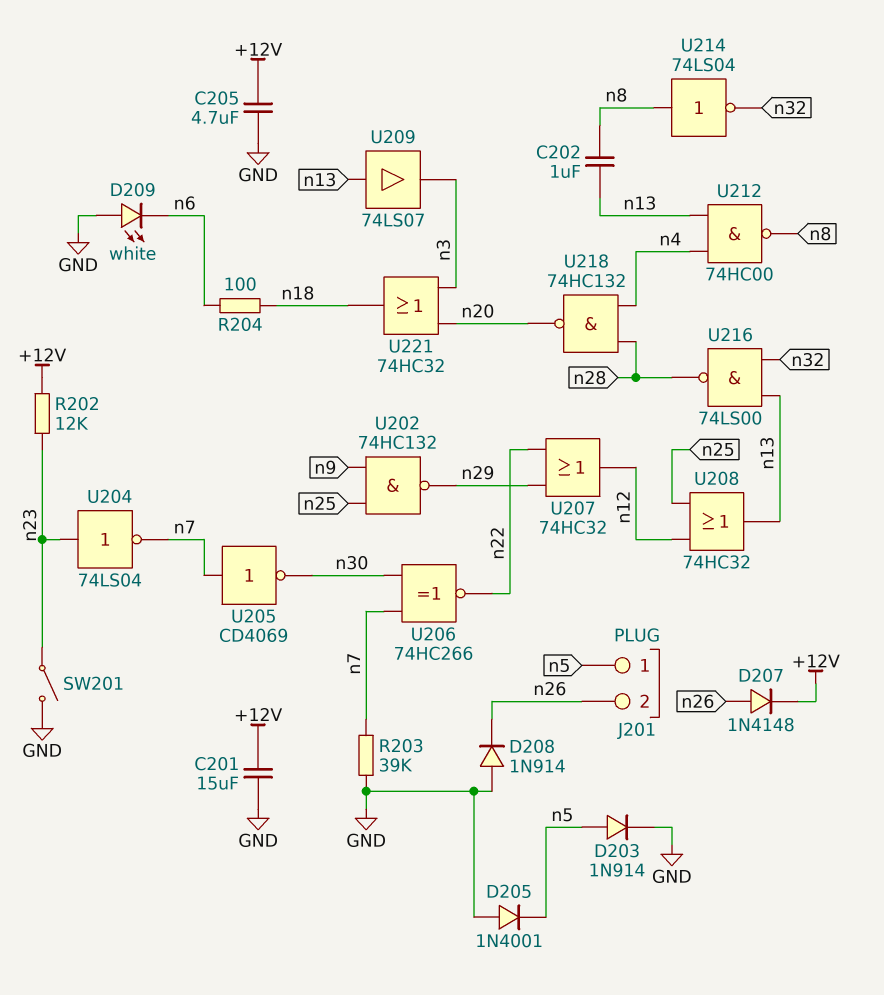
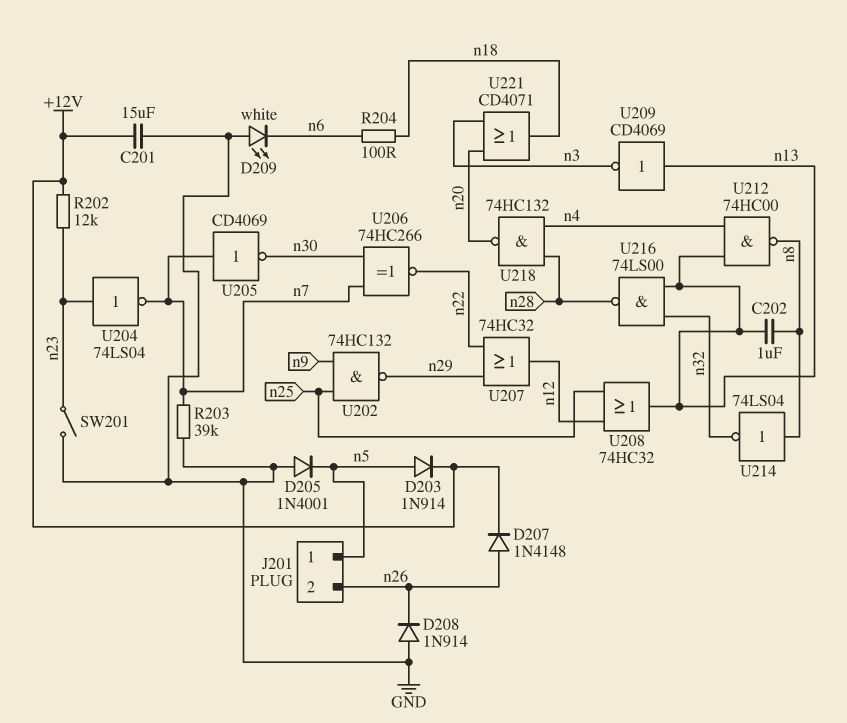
C205: 4.7uF (+12V, GND) -> none
D203: diode 1N914 (A n5, K GND) -> diode 1N914 (A n5, K +12V)
U209: buffer 74LS07 (in n13, out n3) -> NOT CD4069 (in n13, out n3)
U221: OR 74HC32 (in n3, in n20, out n18) -> OR CD4071 (in n3, in n20, out n18)

